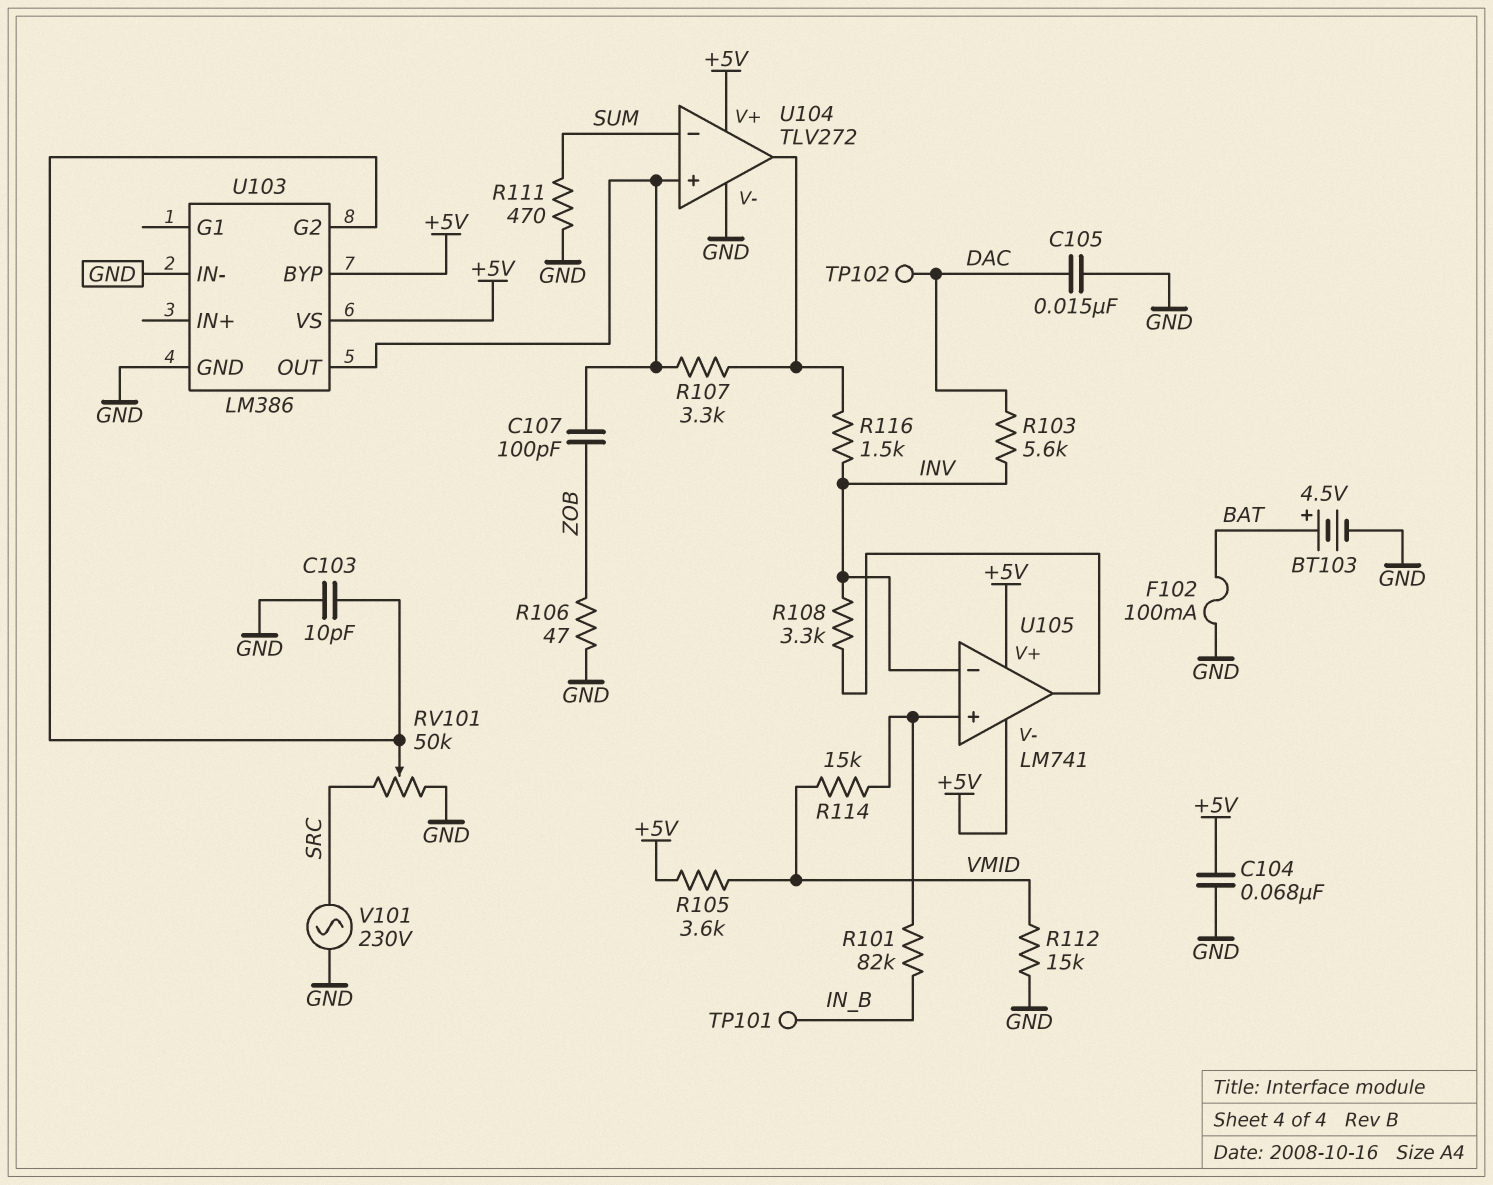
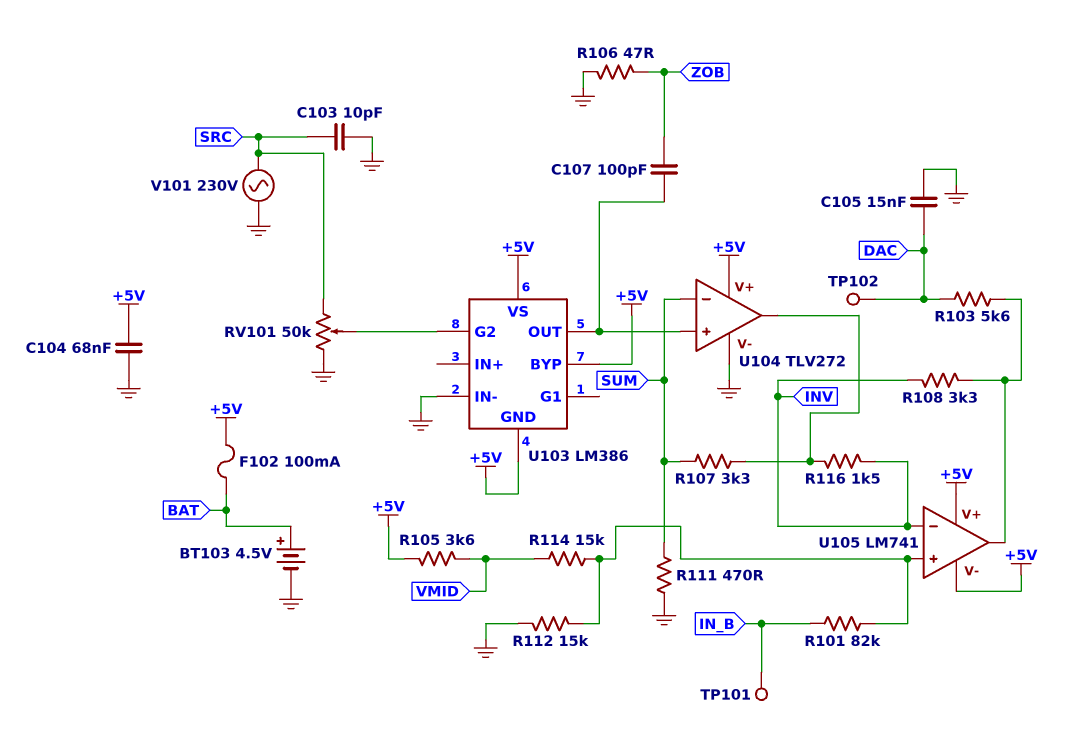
C103: 10pF (GND, U103/G2) -> 10pF (GND, SRC)
F102: 100mA (BAT, GND) -> 100mA (+5V, BAT)
R103: 5.6k (DAC, INV) -> 5.6k (DAC, U105/out)
R107: 3.3k (U103/OUT, U104/out) -> 3.3k (SUM, U104/out)
R112: 15k (GND, VMID) -> 15k (GND, U105/in+)
U103 pin GND: GND -> +5V

